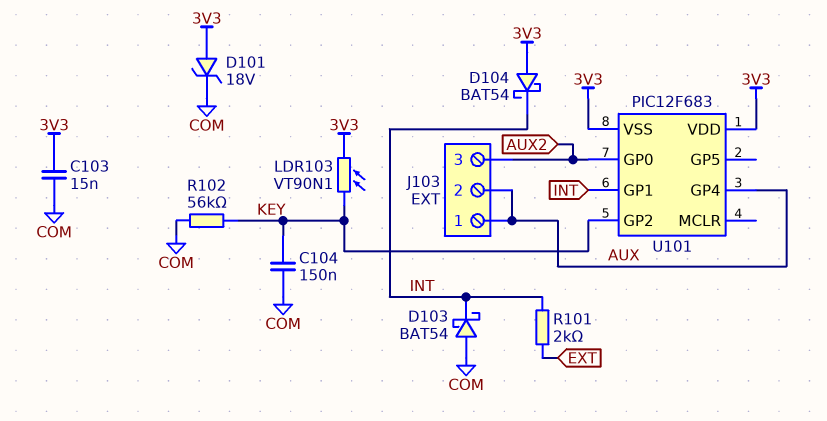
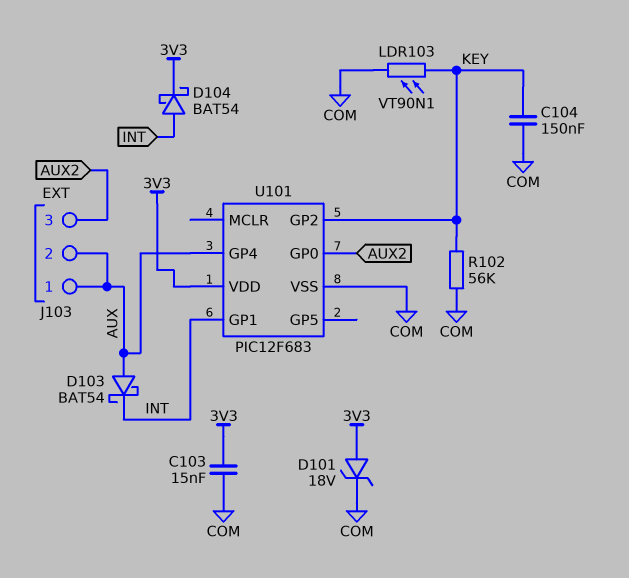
D103: schottky BAT54 (A COM, K INT) -> schottky BAT54 (A AUX, K INT)
D104: schottky BAT54 (A 3V3, K INT) -> schottky BAT54 (A INT, K 3V3)
LDR103: VT90N1 (3V3, KEY) -> VT90N1 (COM, KEY)
R101: 2k (EXT, INT) -> none
U101 pin VSS: 3V3 -> COM

